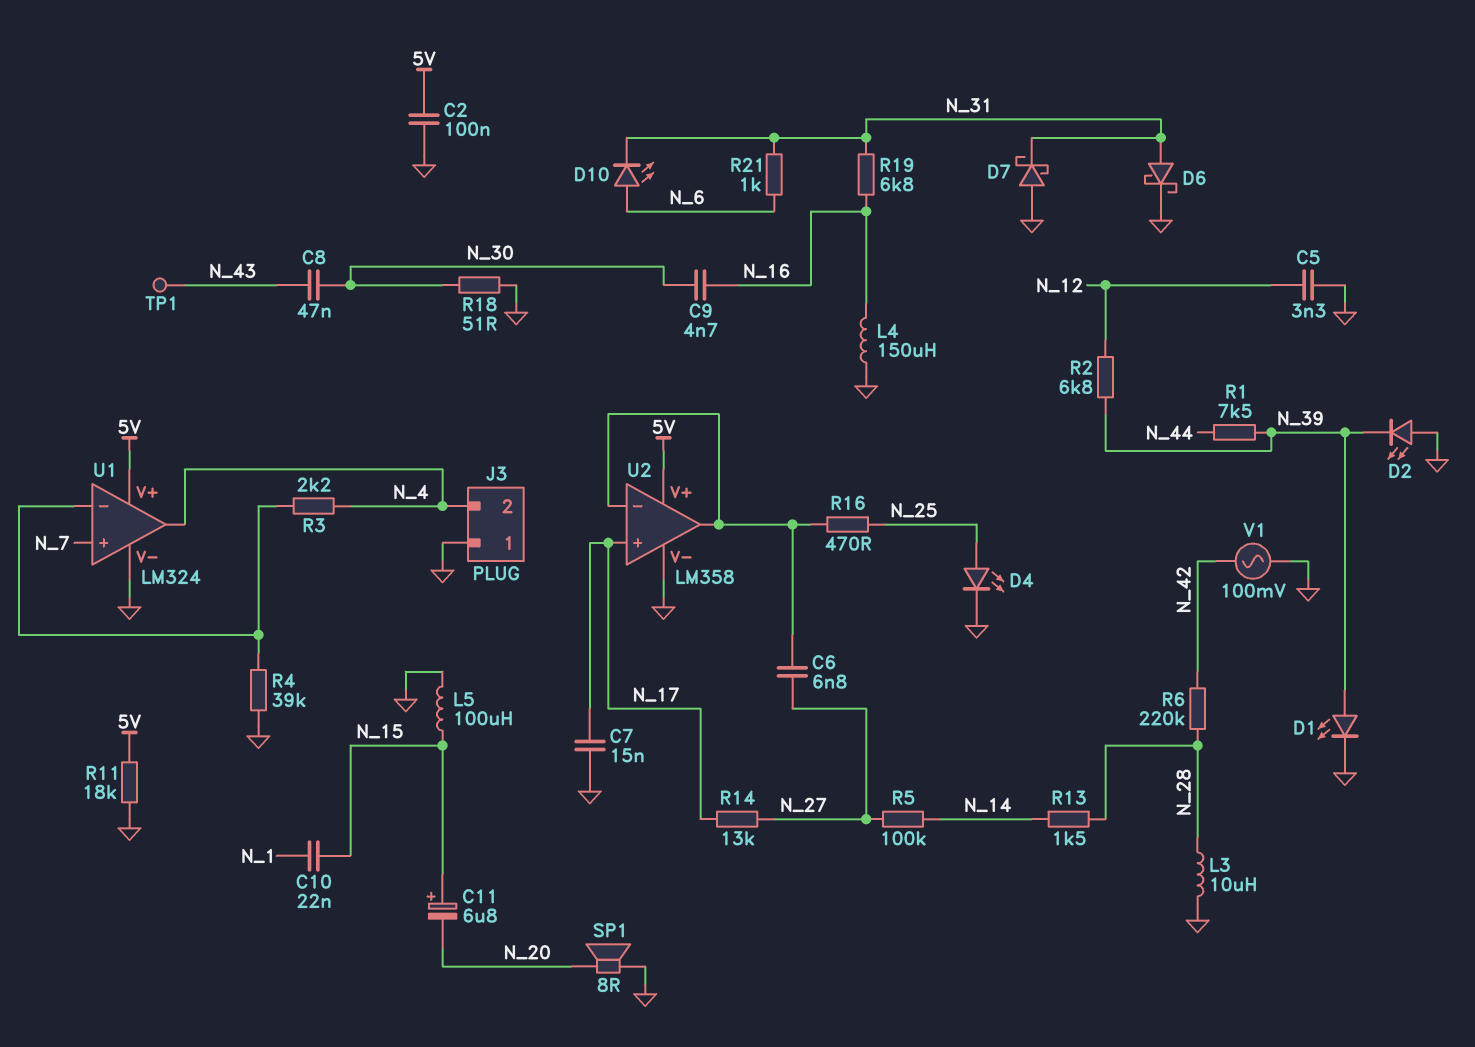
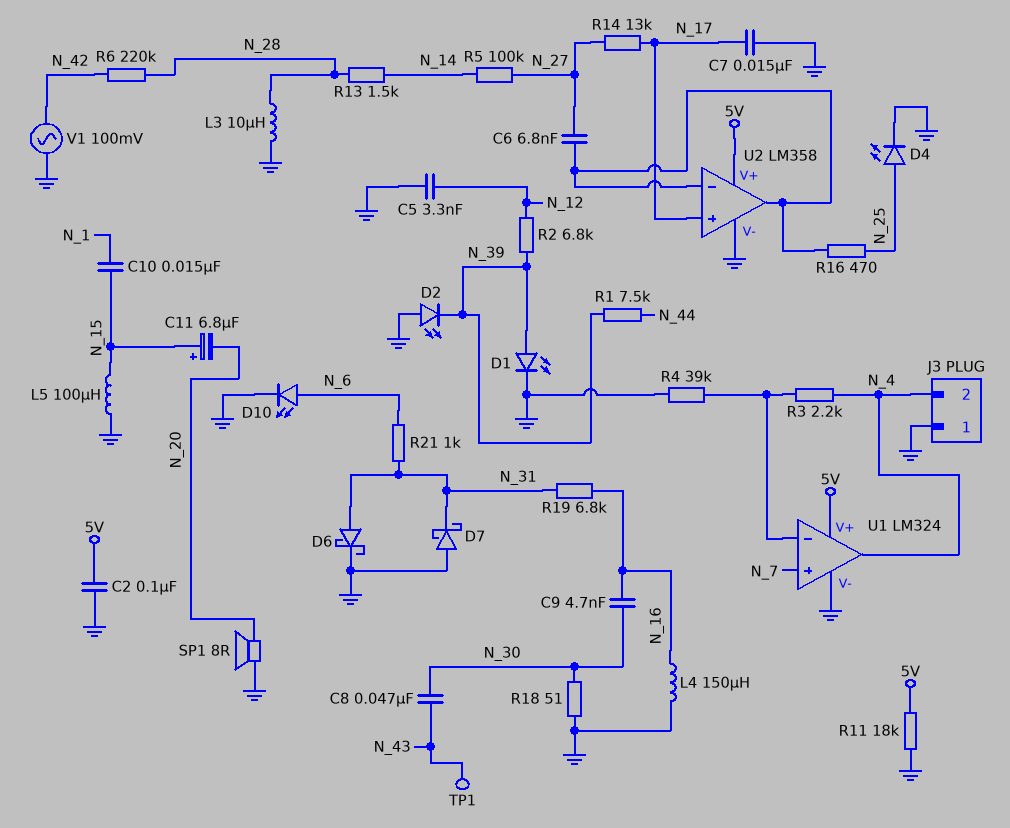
C10: 22nF (N_1, N_15) -> 15nF (N_1, N_15)
D10: LED (A N_6, K N_31) -> LED (A N_6, K GND)

